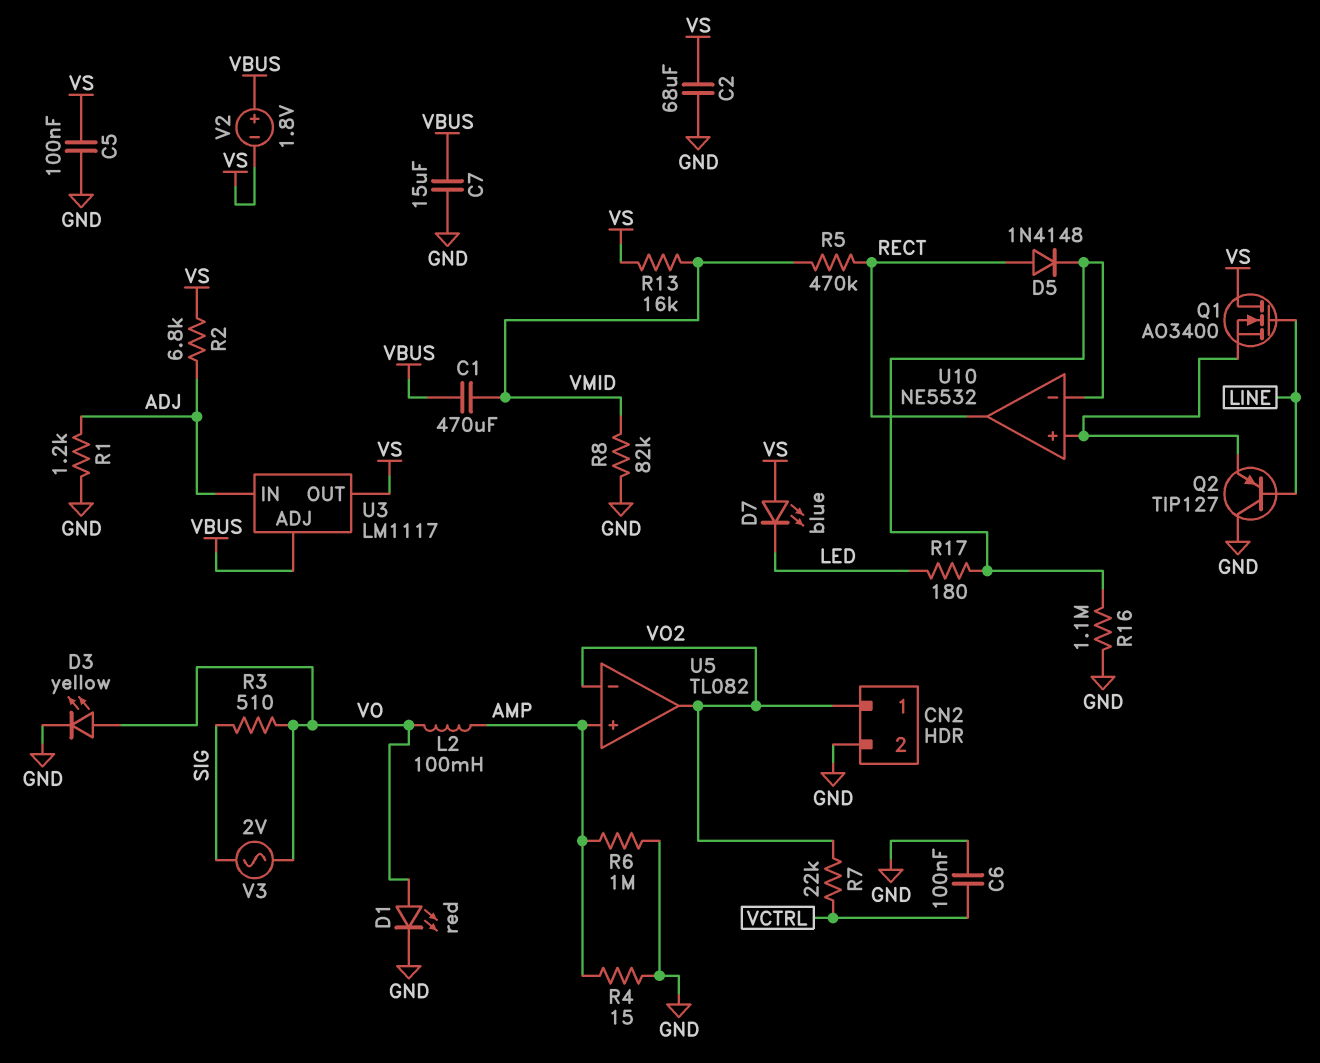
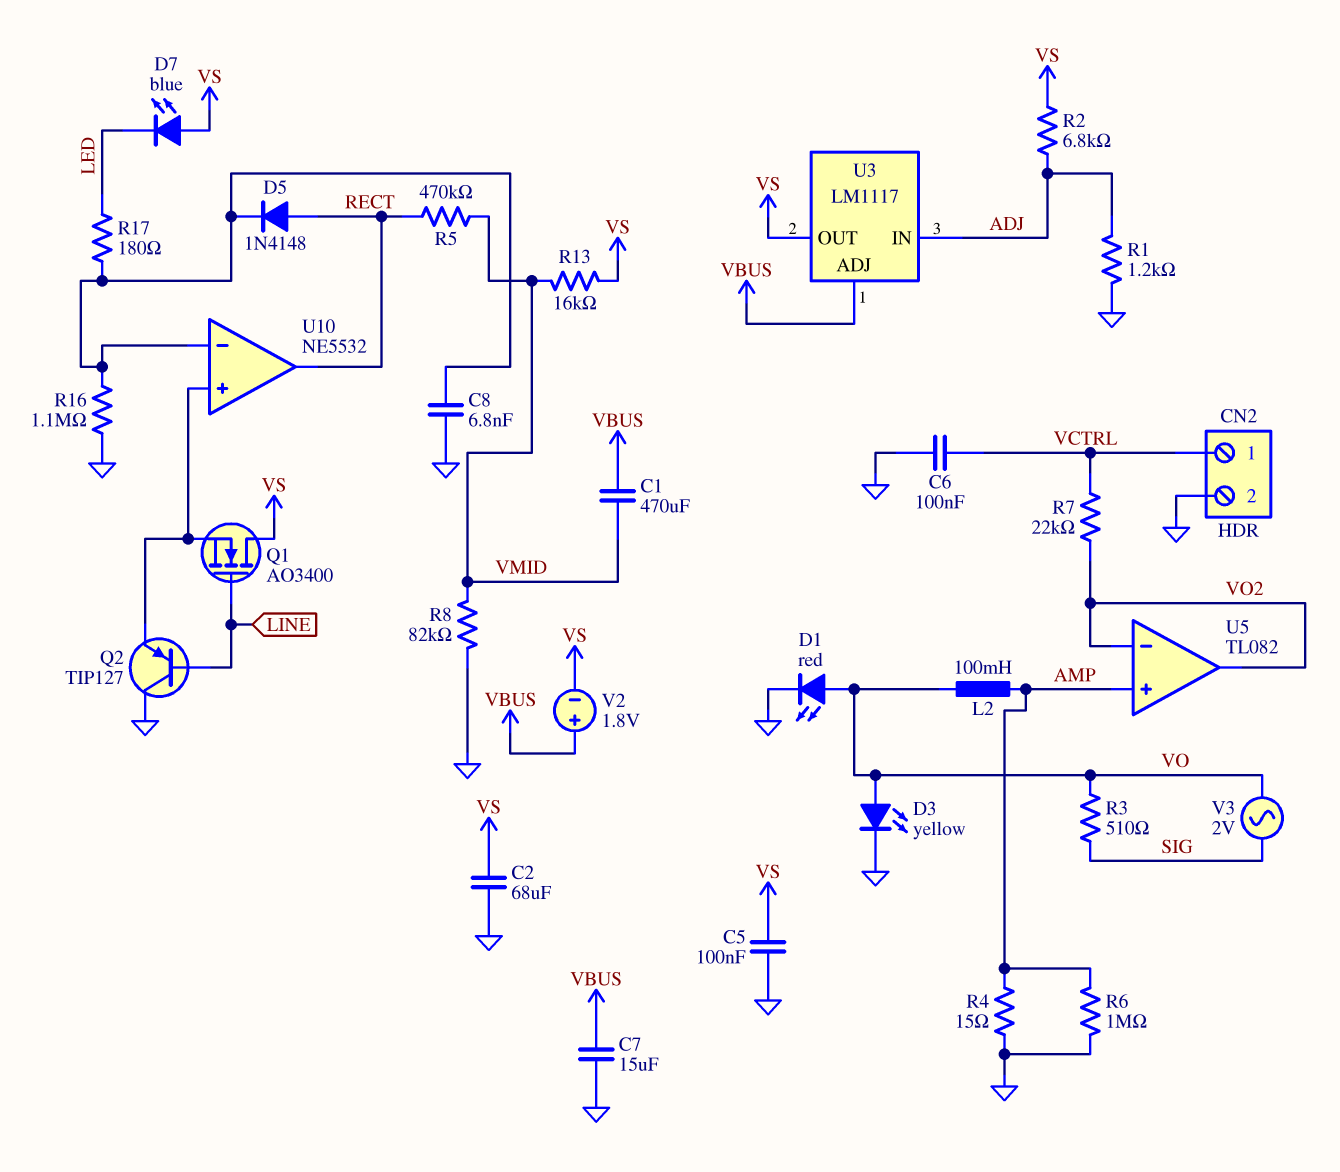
C8: none -> 6.8nF (GND, U10/in-)
CN2 pin 1: VO2 -> VCTRL

